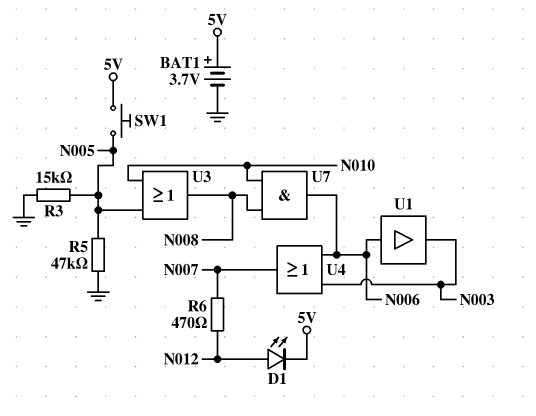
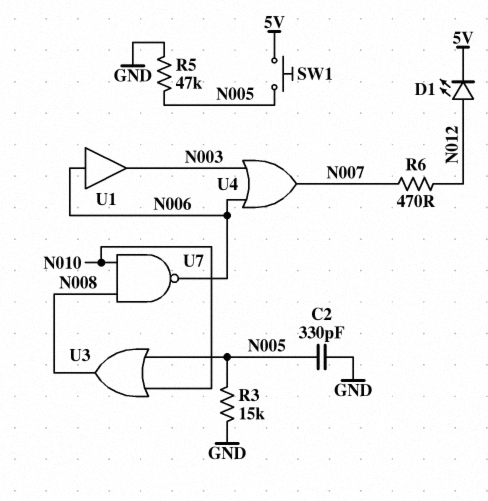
BAT1: 3.7V (plus 5V, minus GND) -> none
C2: none -> 330pF (GND, N005)
U7: AND (in N008, in N010, out N006) -> NAND (in N008, in N010, out N006)

